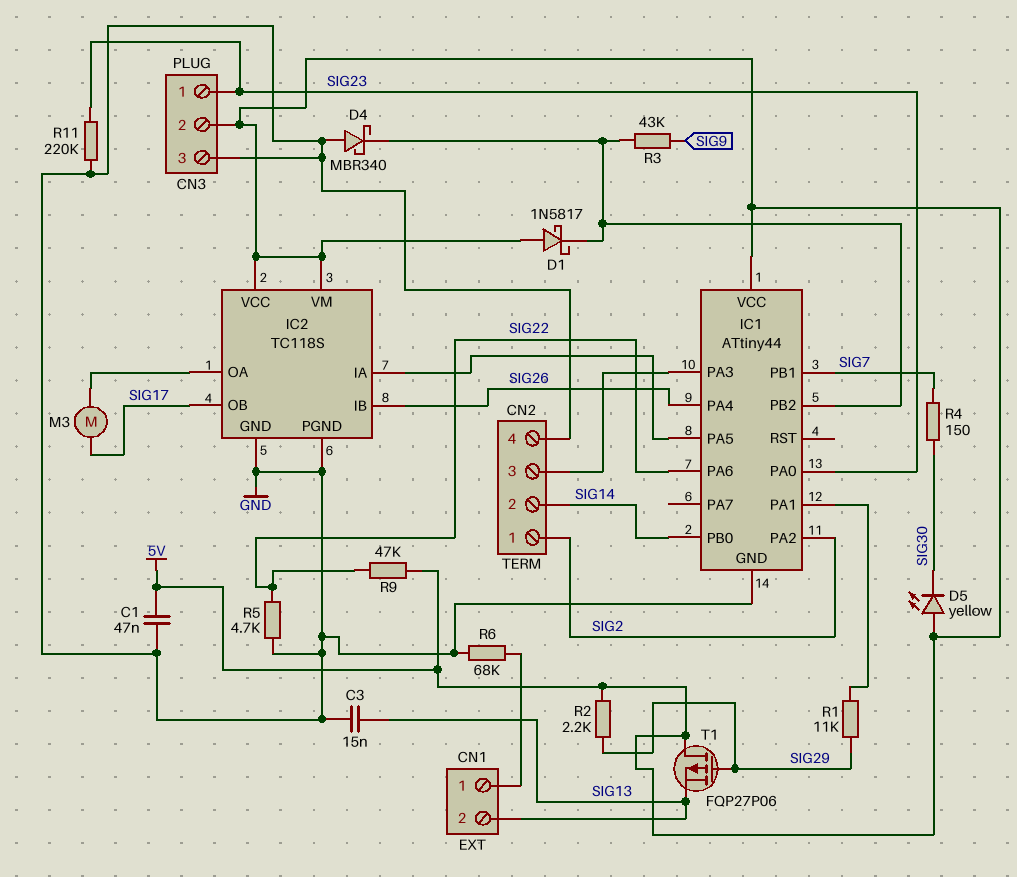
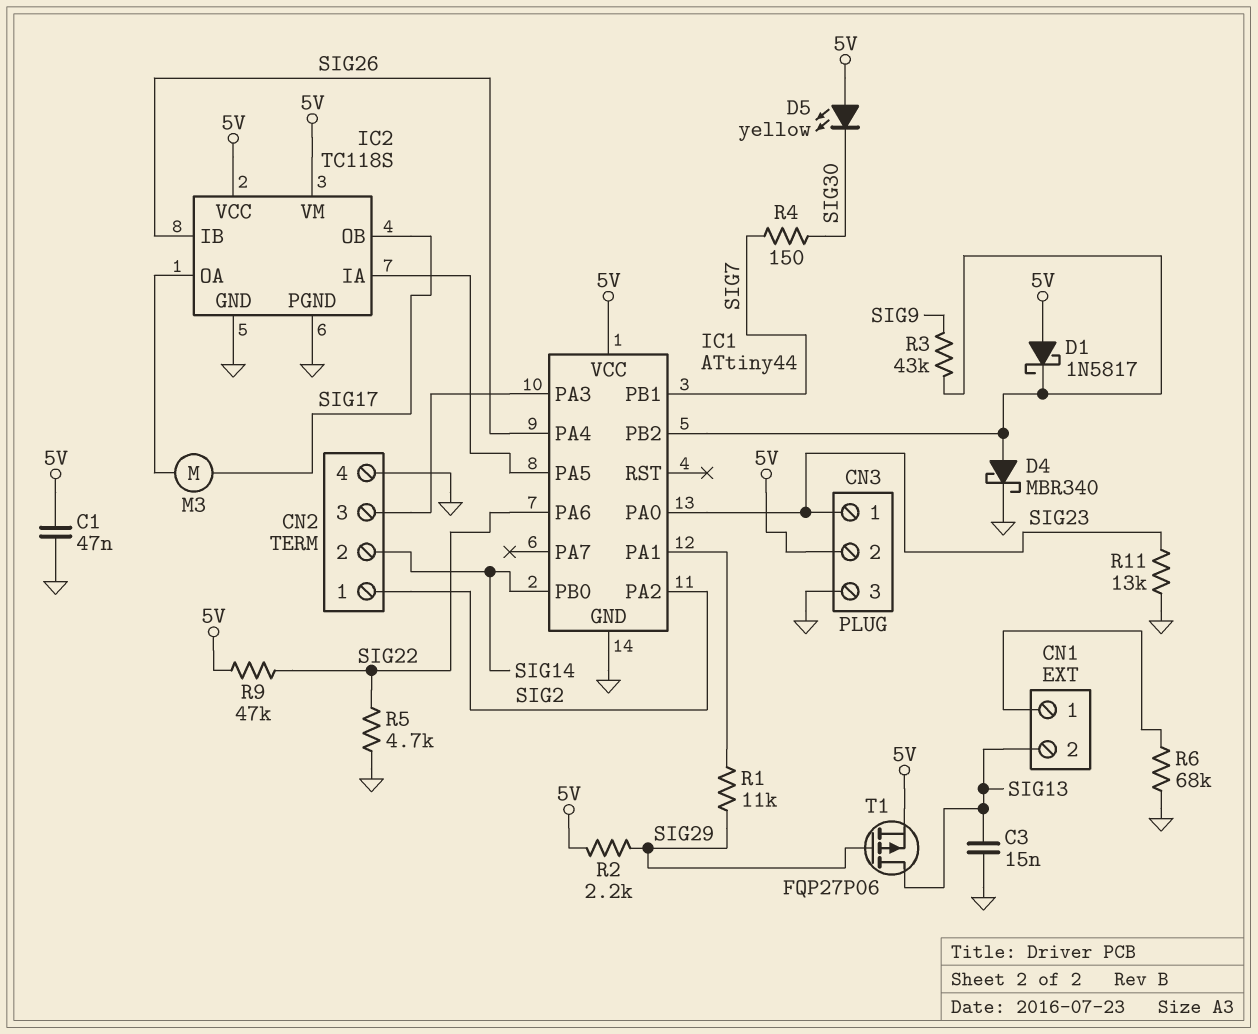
D4: schottky MBR340 (A GND, K IC1/PB2) -> schottky MBR340 (A IC1/PB2, K GND)
R11: 220k (GND, SIG23) -> 13k (GND, SIG23)
T1: PMOS FQP27P06 (G SIG29, D 5V, S SIG13) -> PMOS FQP27P06 (G SIG29, D SIG13, S 5V)

